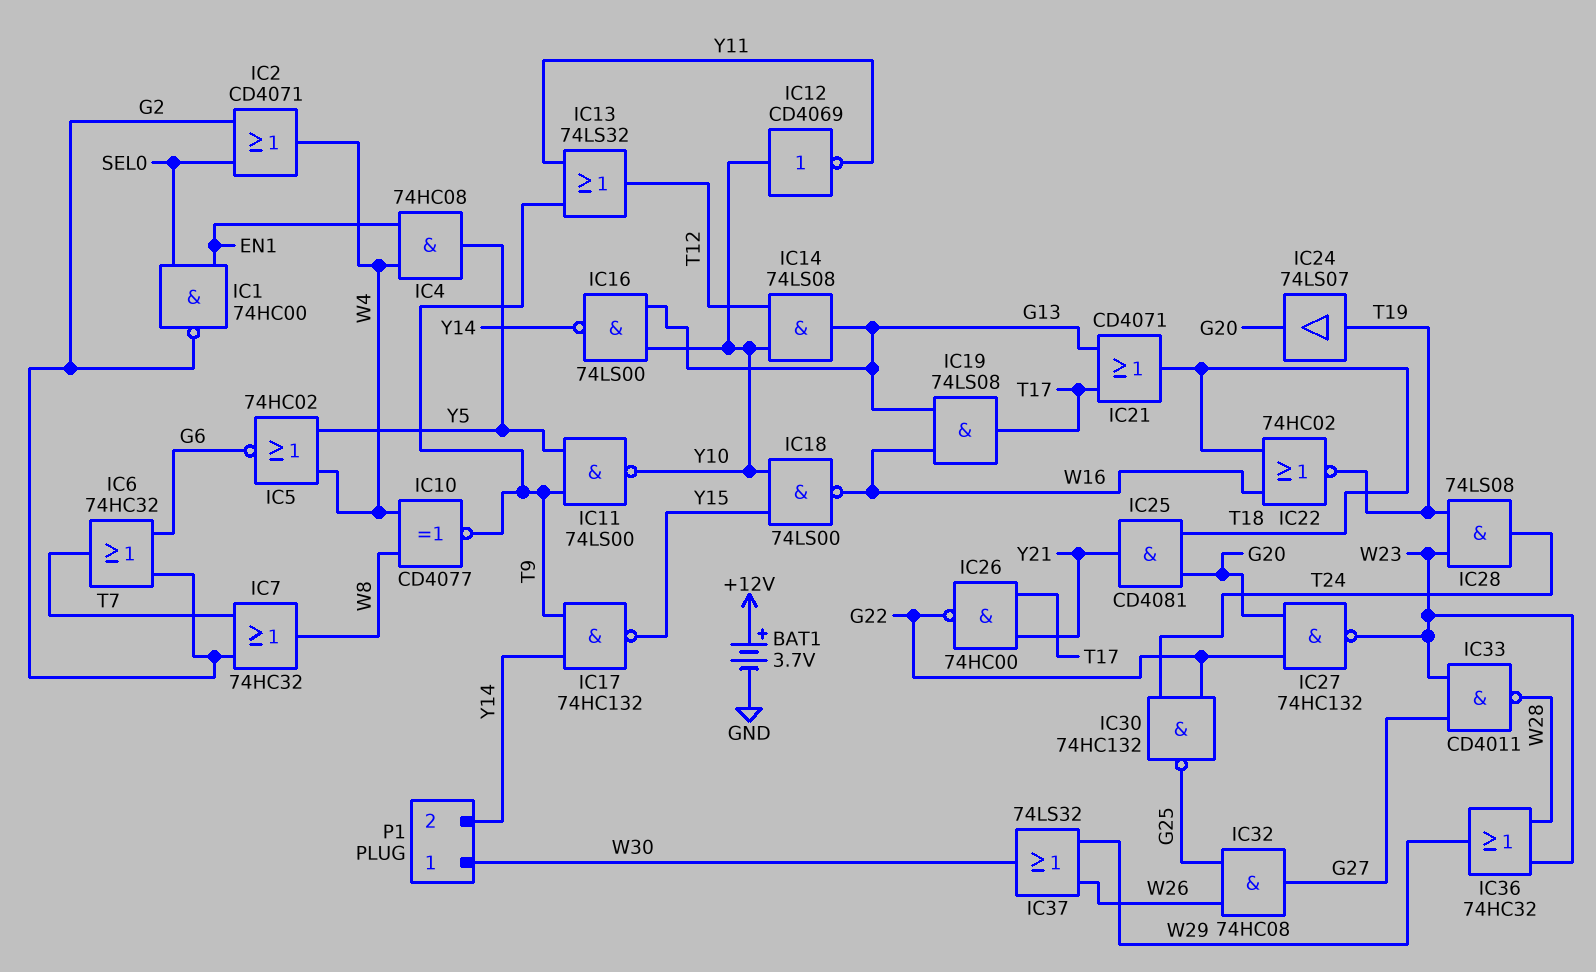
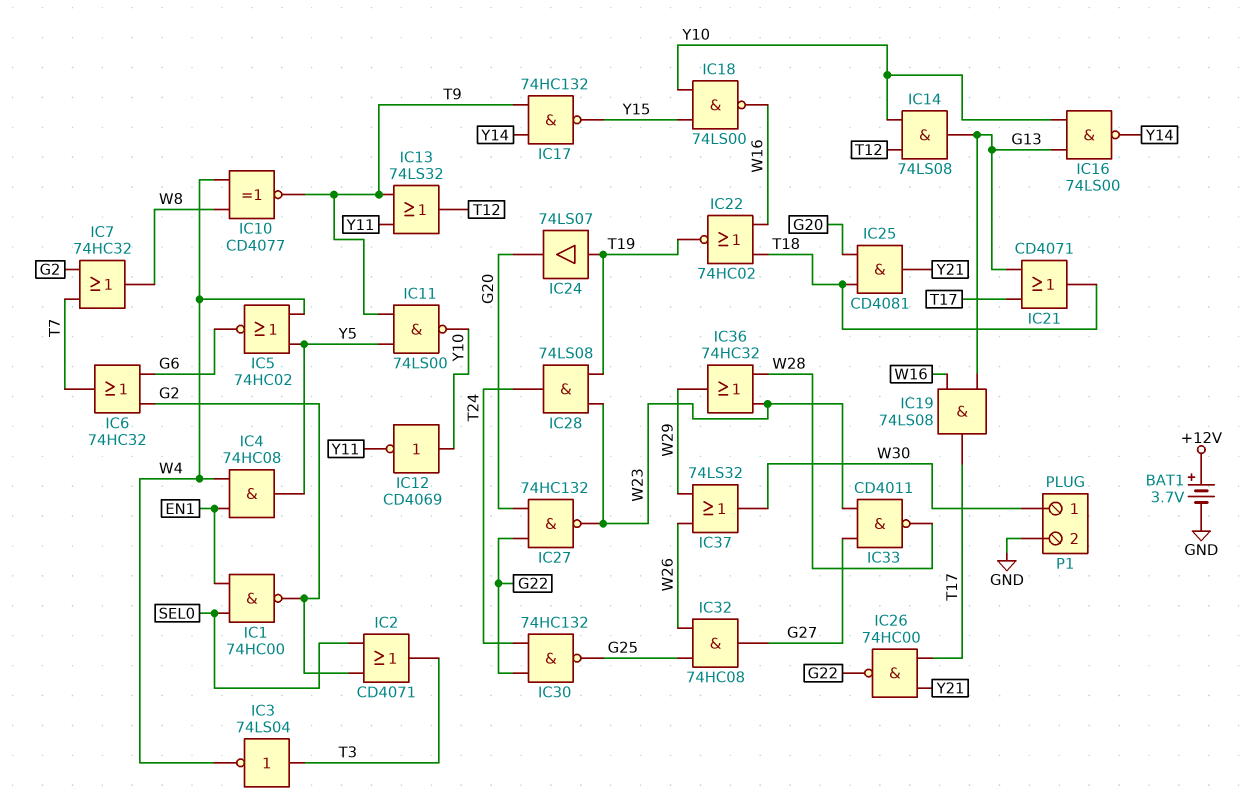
IC2: OR CD4071 (in G2, in SEL0, out W4) -> OR CD4071 (in G2, in SEL0, out T3)
IC3: none -> NOT 74LS04 (in T3, out W4)
P1 pin 2: Y14 -> GND

